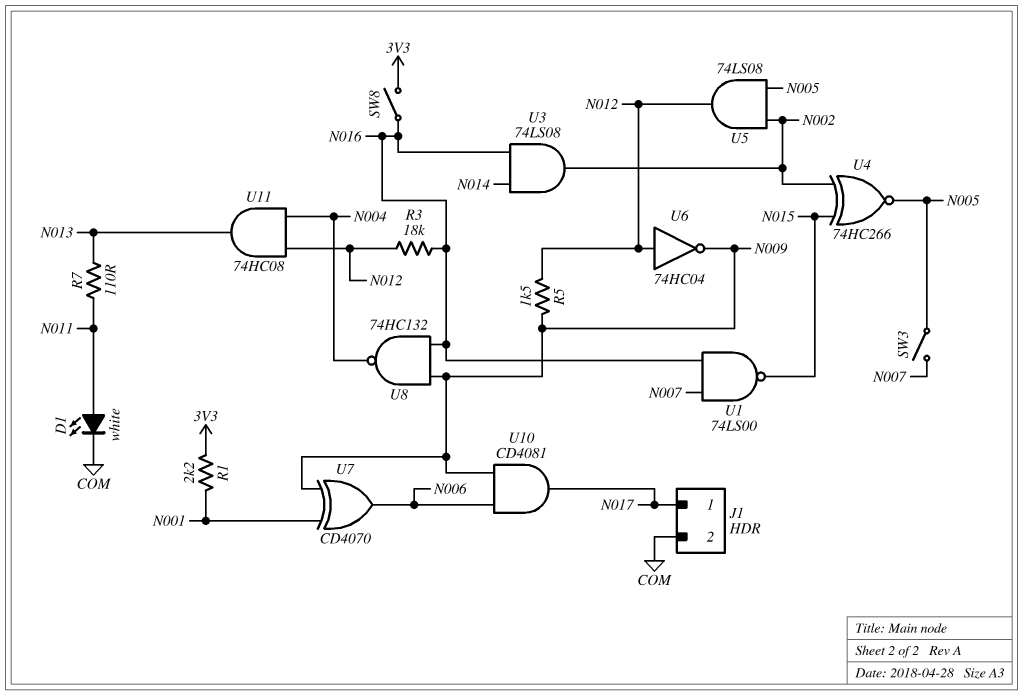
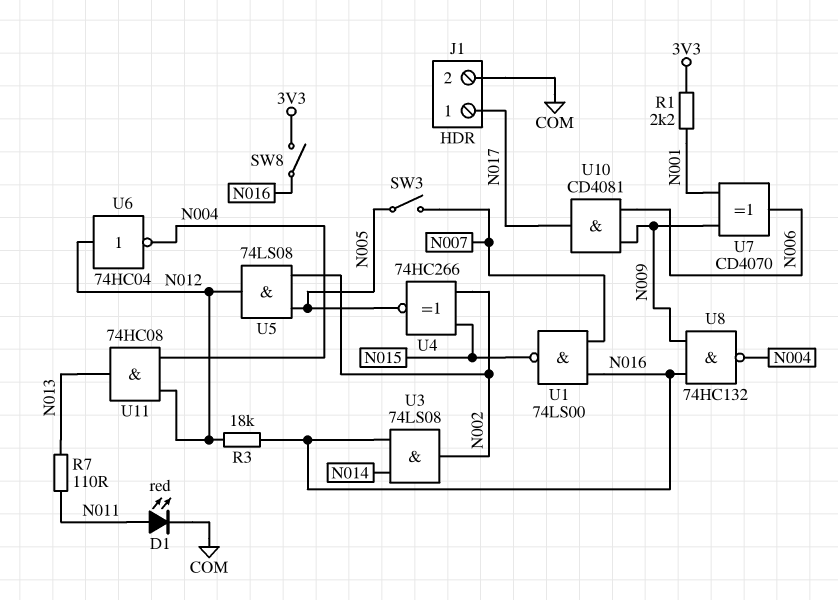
D1: LED white (A N011, K COM) -> LED red (A N011, K COM)
R5: 1.5k (N009, N012) -> none
U6: NOT 74HC04 (in N012, out N009) -> NOT 74HC04 (in N012, out N004)

